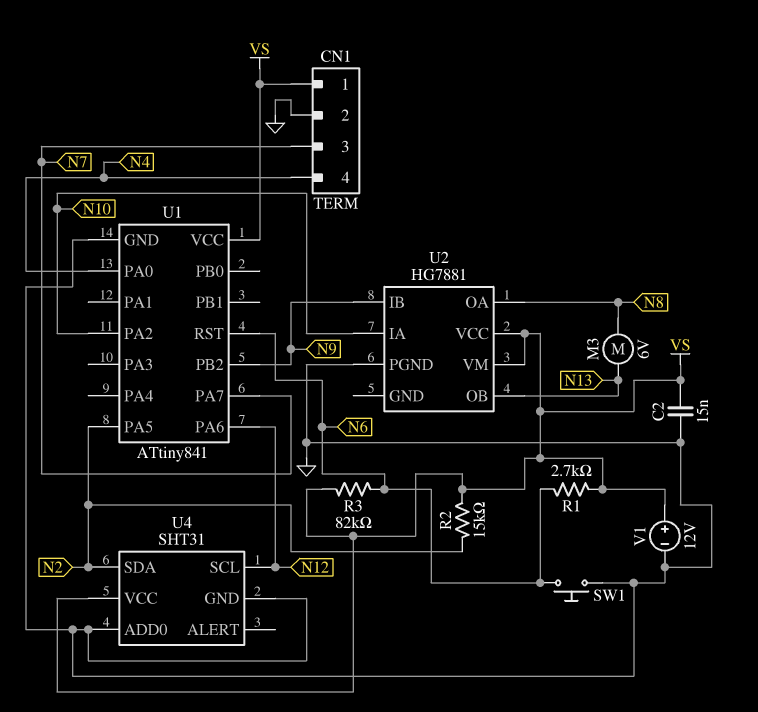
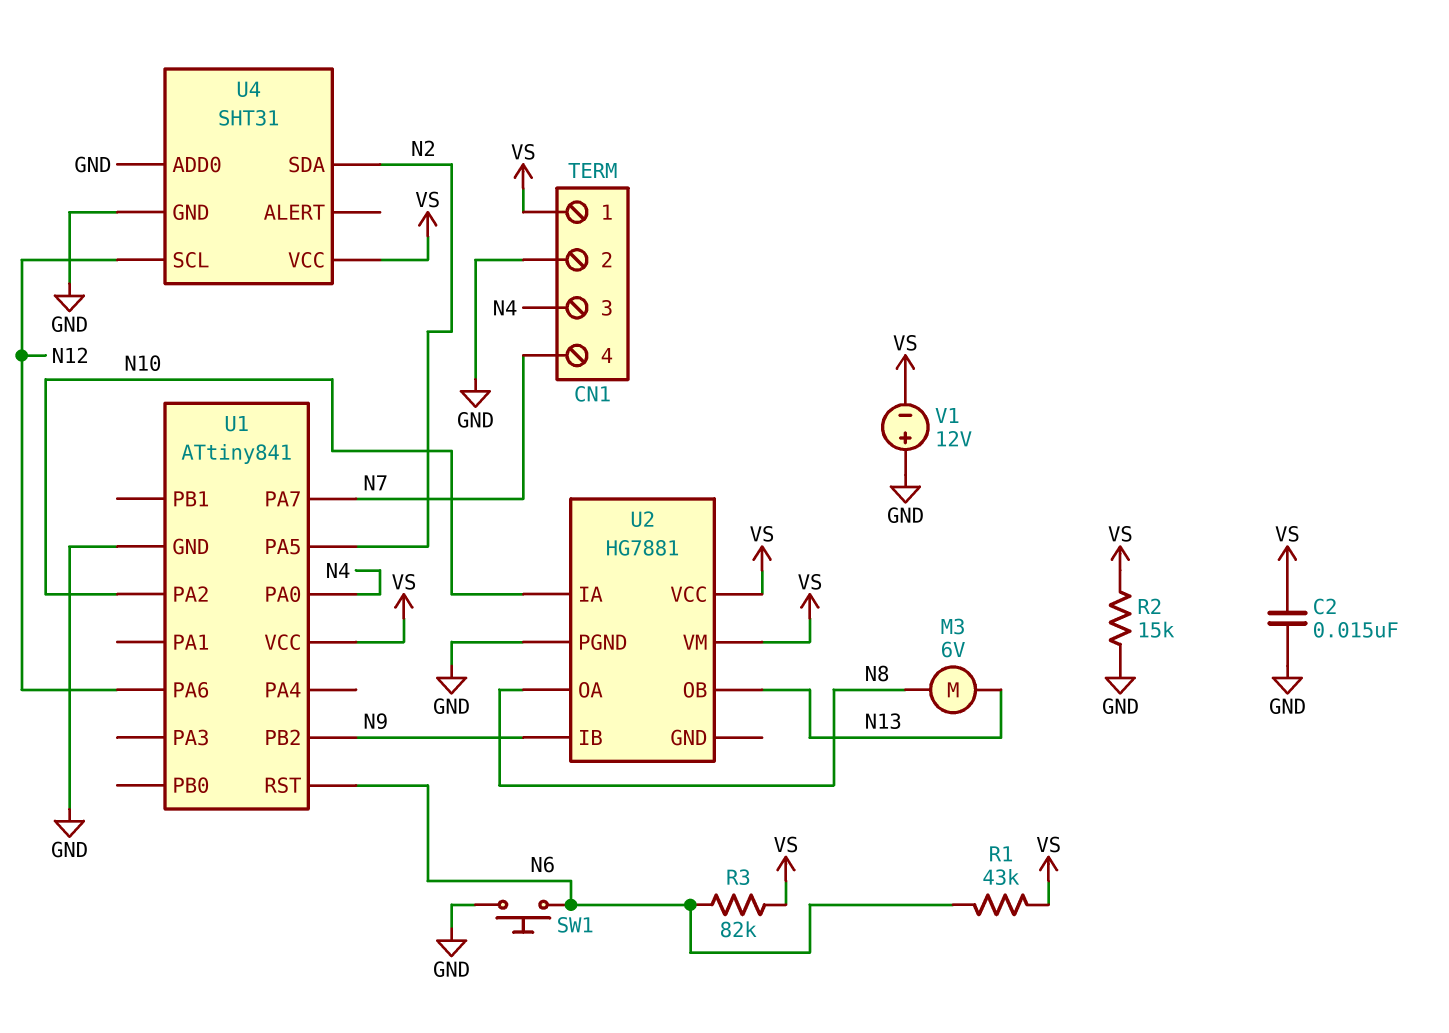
CN1 pin 3: N7 -> N4
CN1 pin 4: N4 -> N7
R1: 2.7k (N6, VS) -> 43k (N6, VS)
R2: 15k (N2, VS) -> 15k (GND, VS)
V1: 12V (plus VS, minus GND) -> 12V (plus GND, minus VS)

